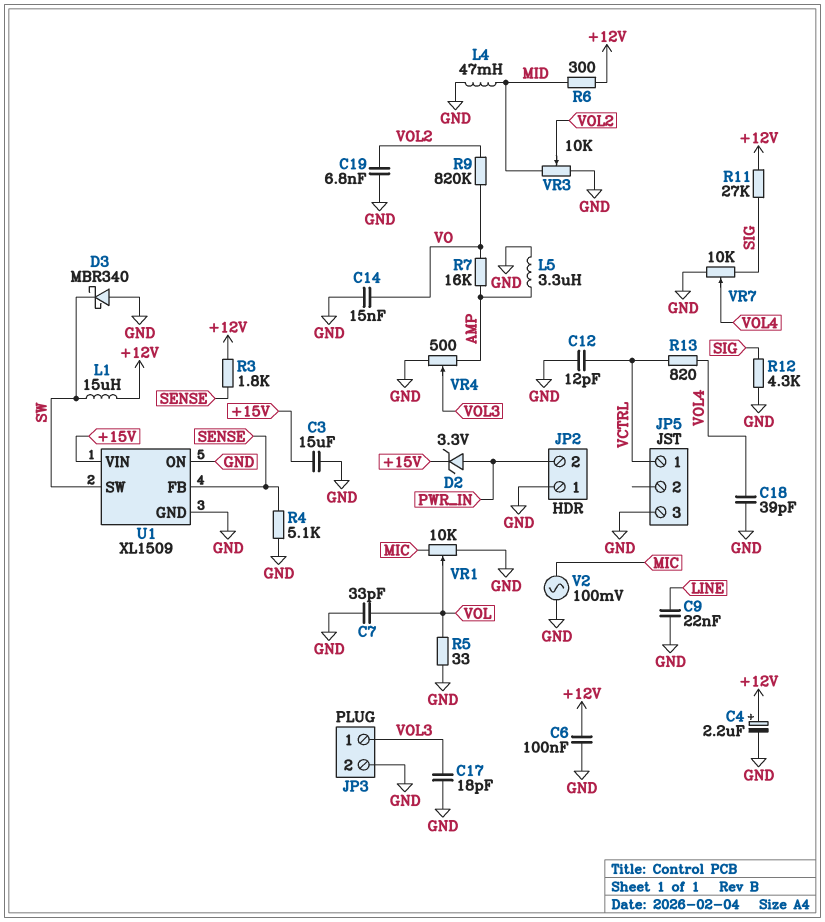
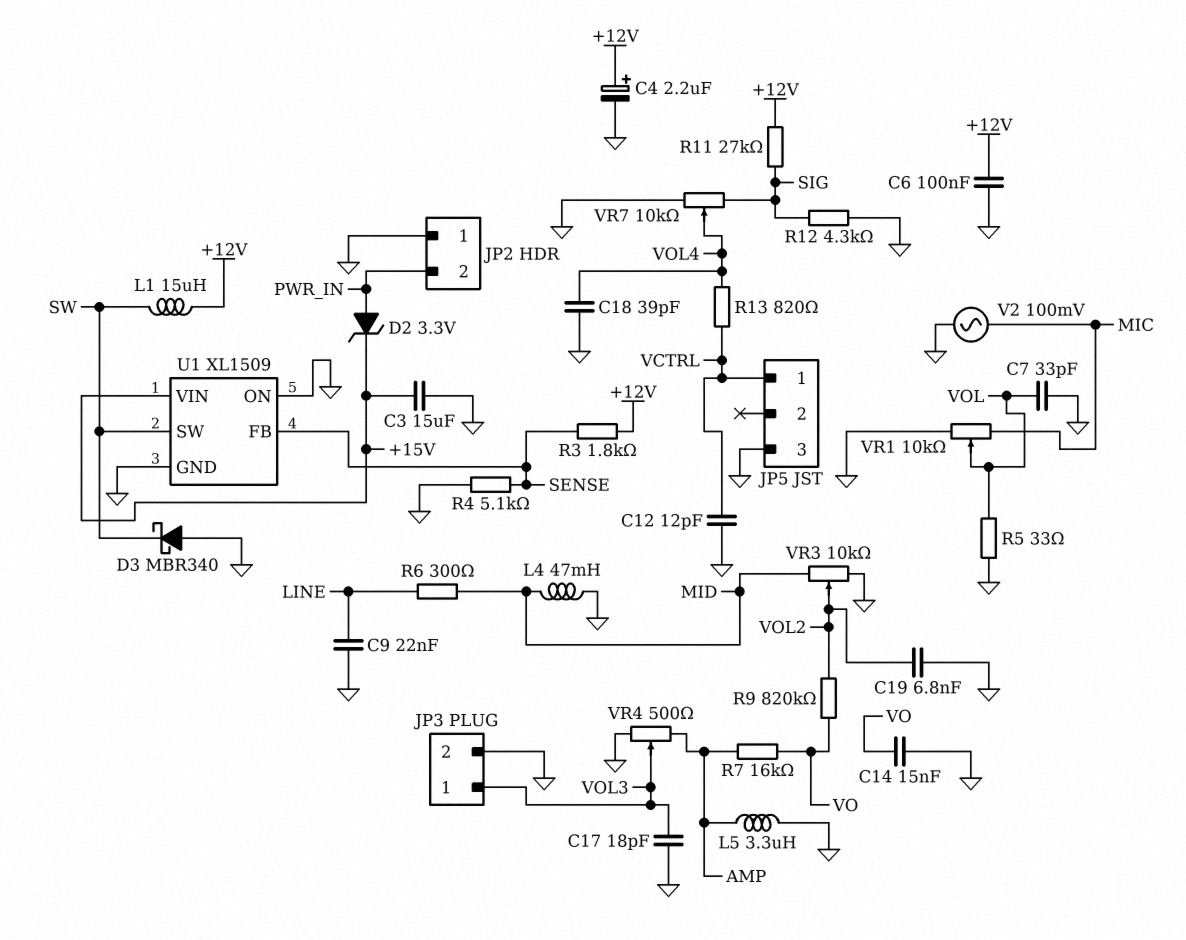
R6: 300 (+12V, MID) -> 300 (LINE, MID)

